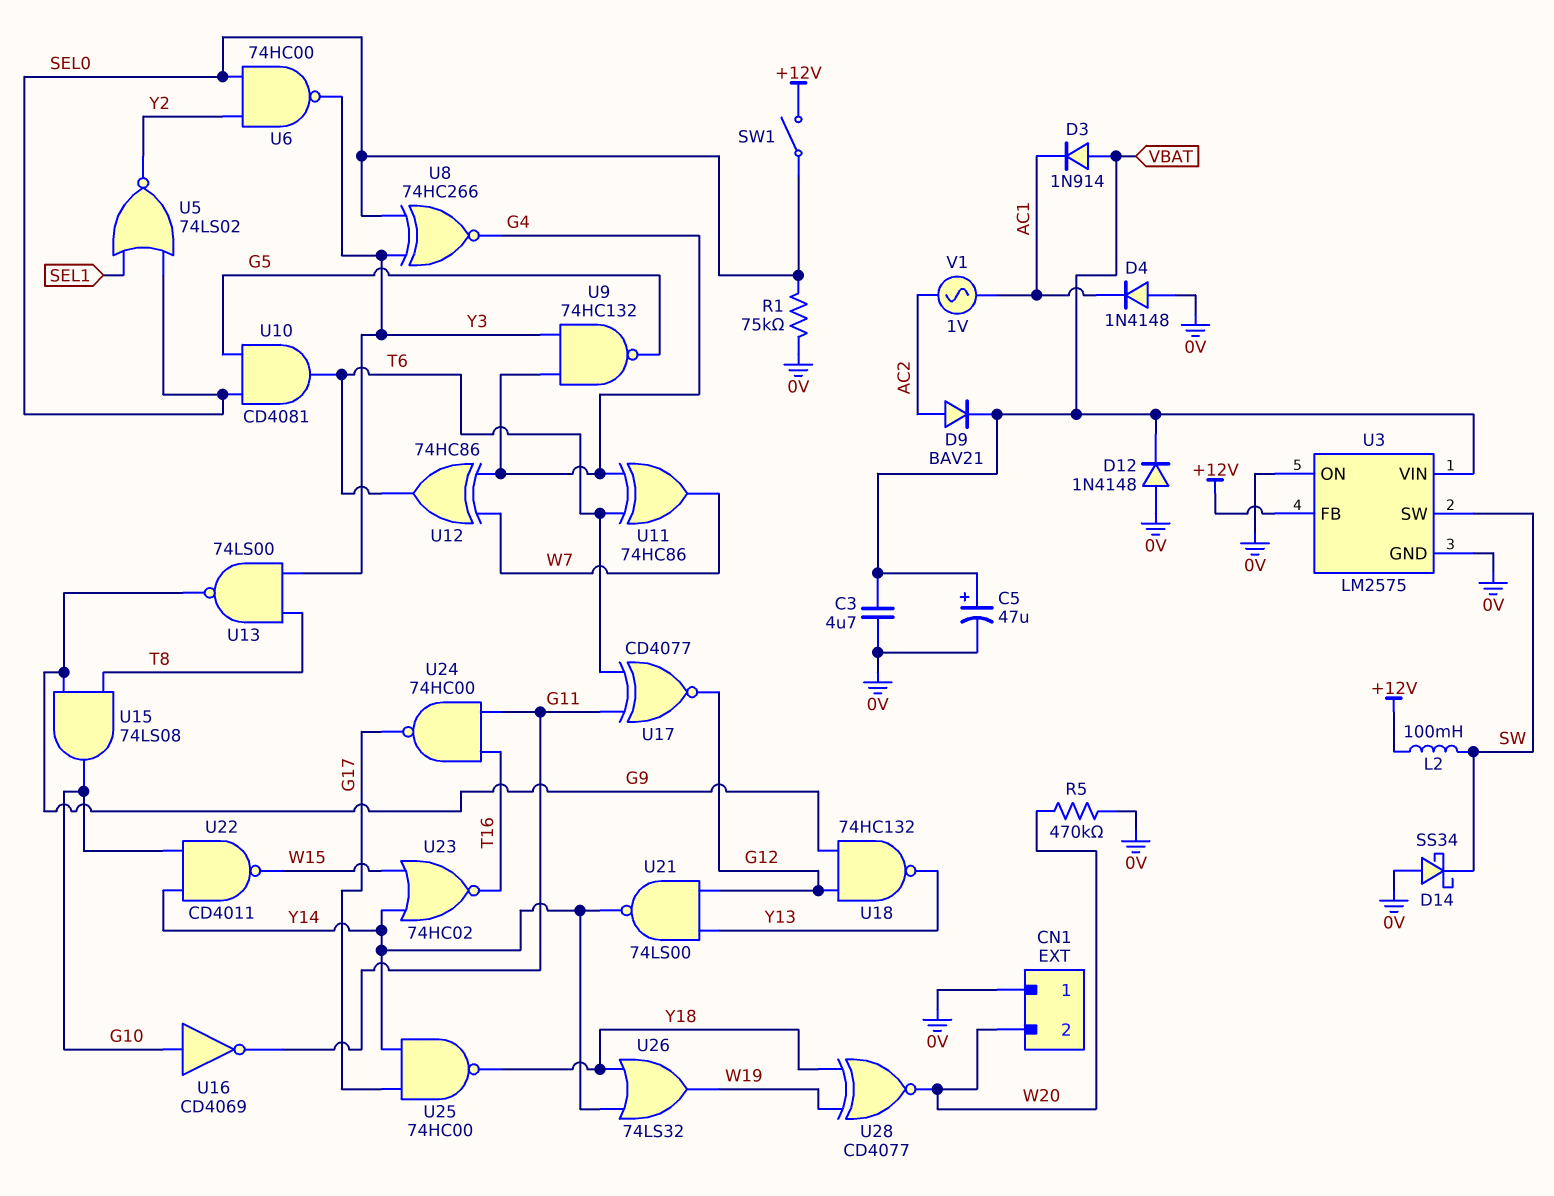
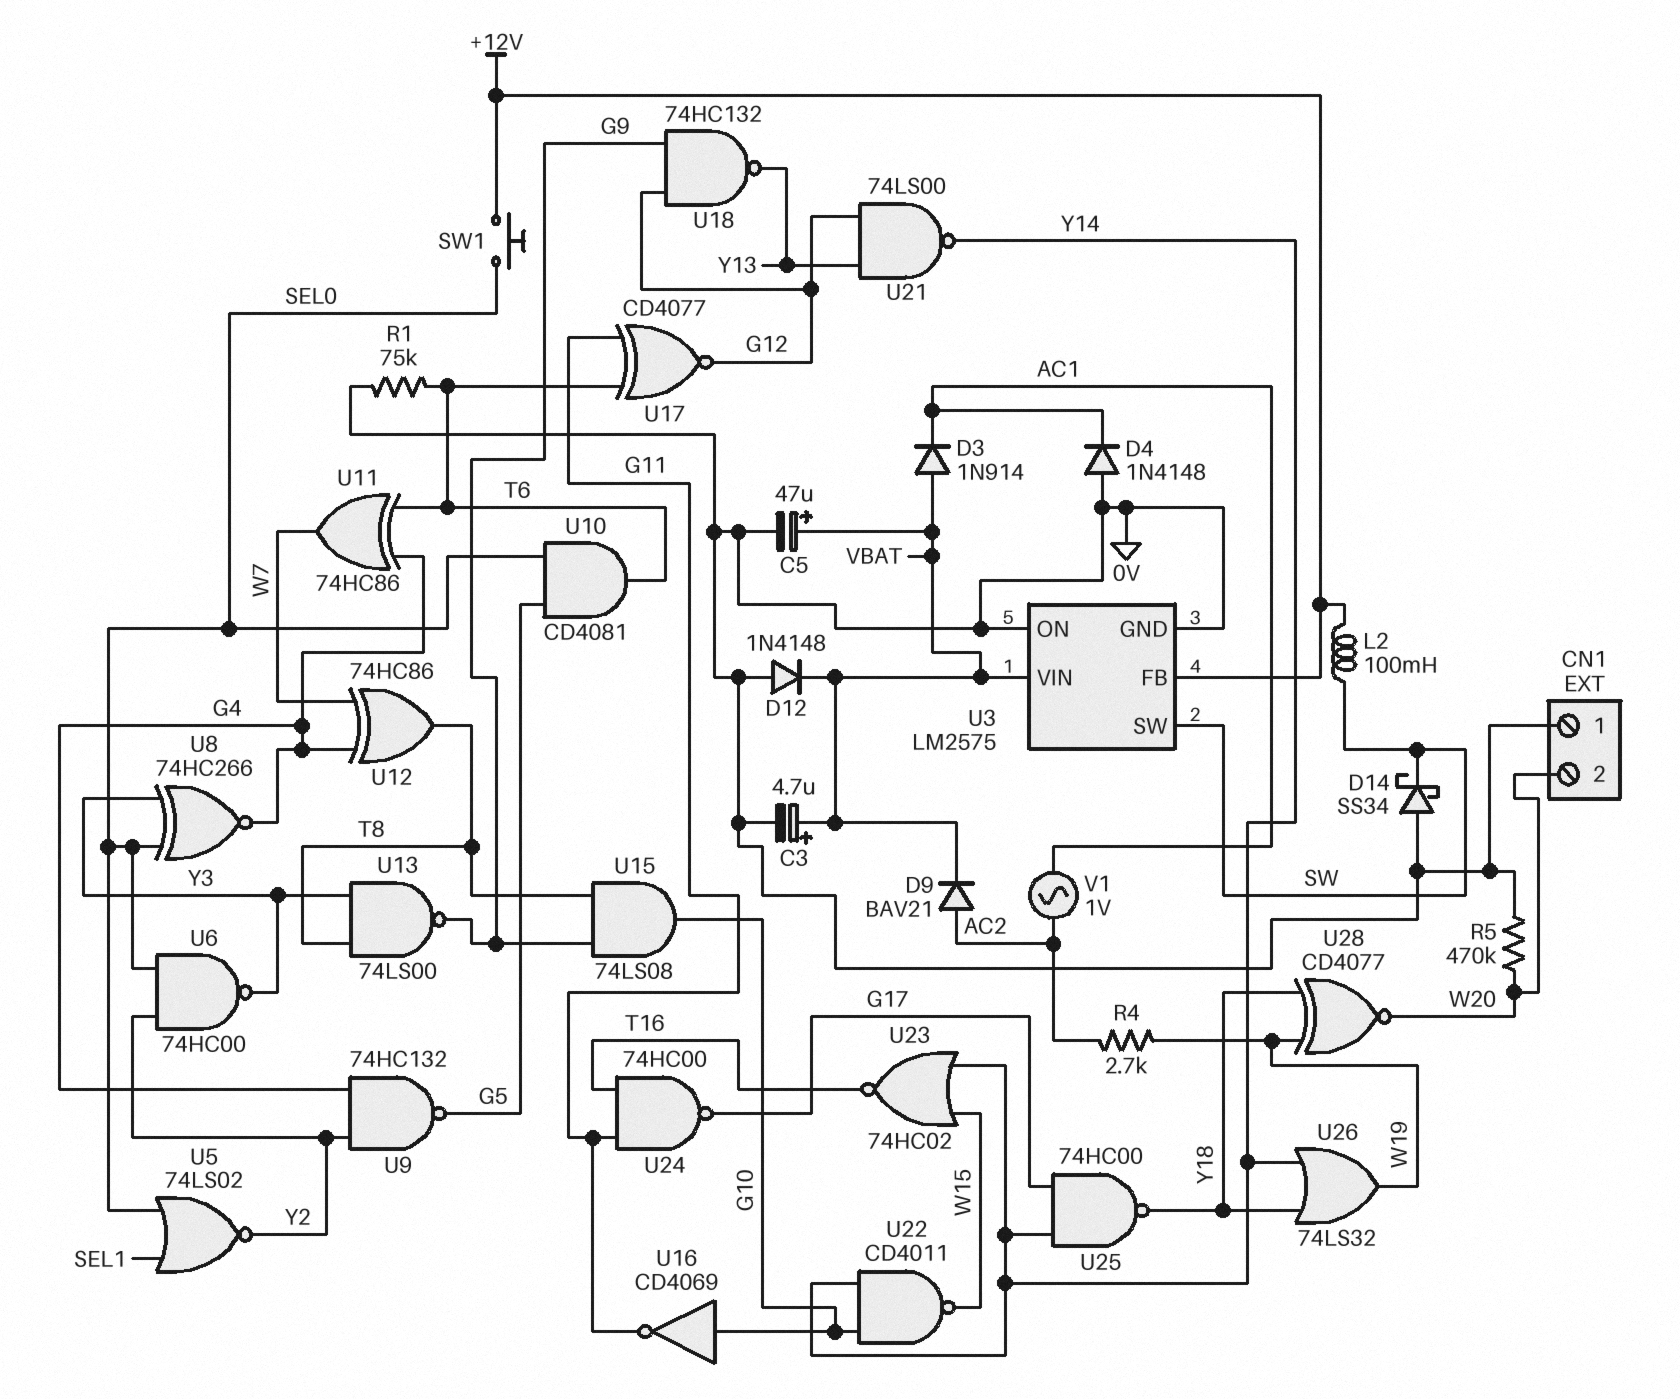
C3: 4.7uF (0V, VBAT) -> 4.7uF (plus VBAT, minus 0V)
R1: 75k (0V, SEL0) -> 75k (0V, T6)
R4: none -> 2.7k (AC2, W19)
SW1: switch (+12V, SEL0) -> button (+12V, SEL0)
U9: NAND 74HC132 (in G4, in Y3, out G5) -> NAND 74HC132 (in G4, in Y2, out G5)
U12: XOR 74HC86 (in G4, in W7, out T6) -> XOR 74HC86 (in G4, in W7, out T8)

